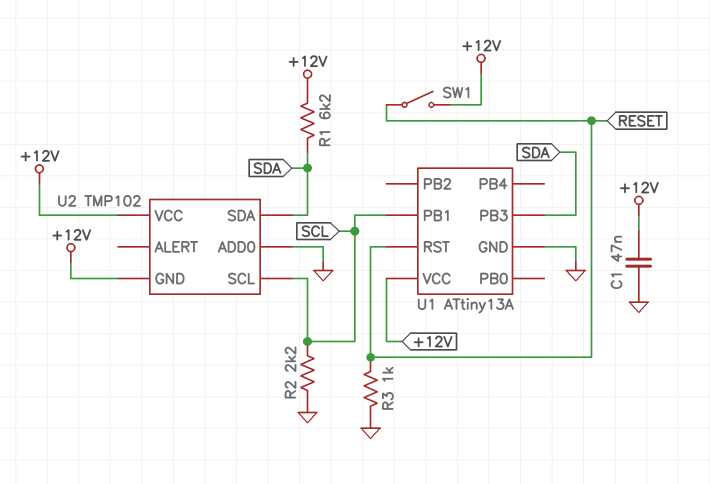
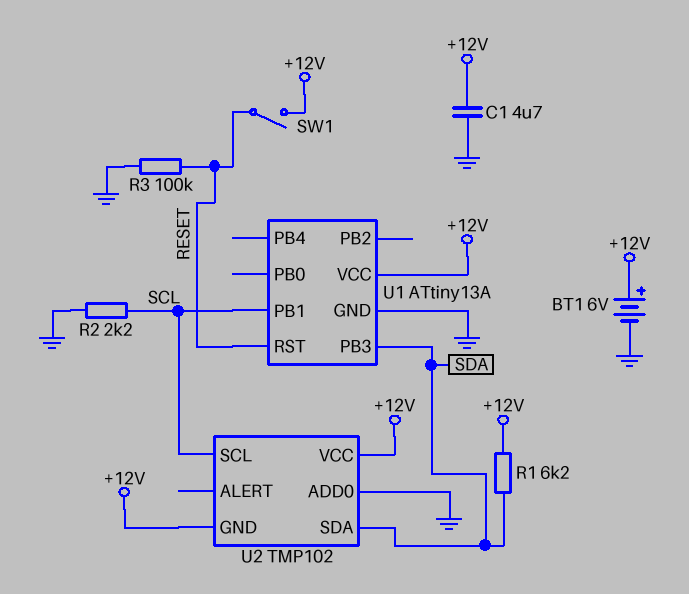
BT1: none -> 6V (plus +12V, minus GND)
C1: 47nF (+12V, GND) -> 4.7uF (+12V, GND)
R3: 1k (GND, RESET) -> 100k (GND, RESET)

